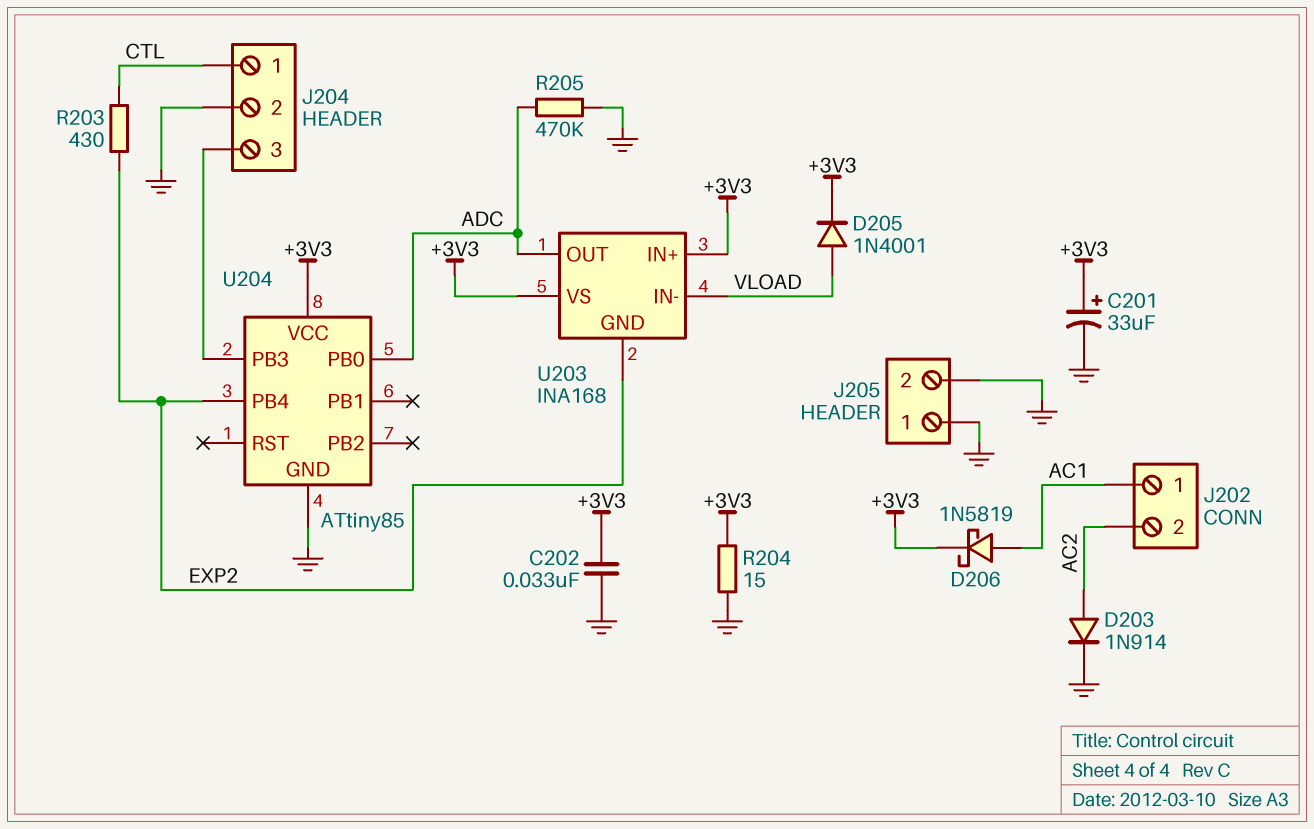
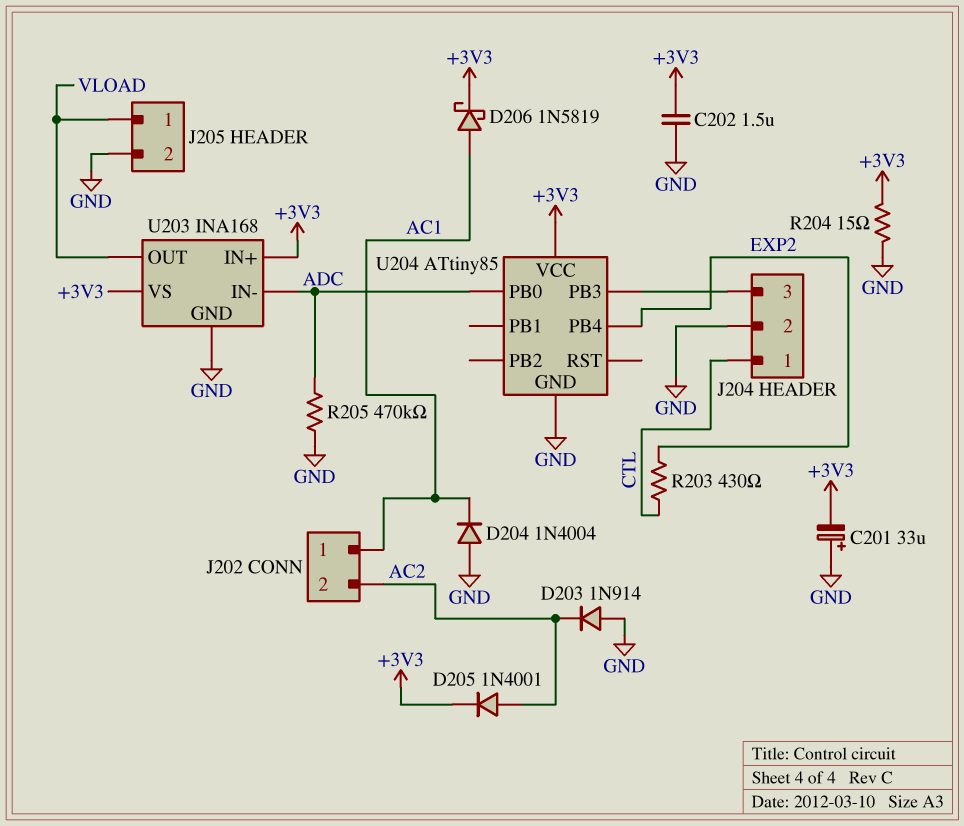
C201: 33uF (plus +3V3, minus GND) -> 33uF (plus GND, minus +3V3)
C202: 33nF (+3V3, GND) -> 1.5uF (+3V3, GND)
D203: diode 1N914 (A AC2, K GND) -> diode 1N914 (A GND, K AC2)
D204: none -> diode 1N4004 (A GND, K AC1)
D205: diode 1N4001 (A VLOAD, K +3V3) -> diode 1N4001 (A AC2, K +3V3)
J205 pin 1: GND -> VLOAD
U203 pin GND: EXP2 -> GND
U203 pin IN-: VLOAD -> ADC
U203 pin OUT: ADC -> VLOAD

